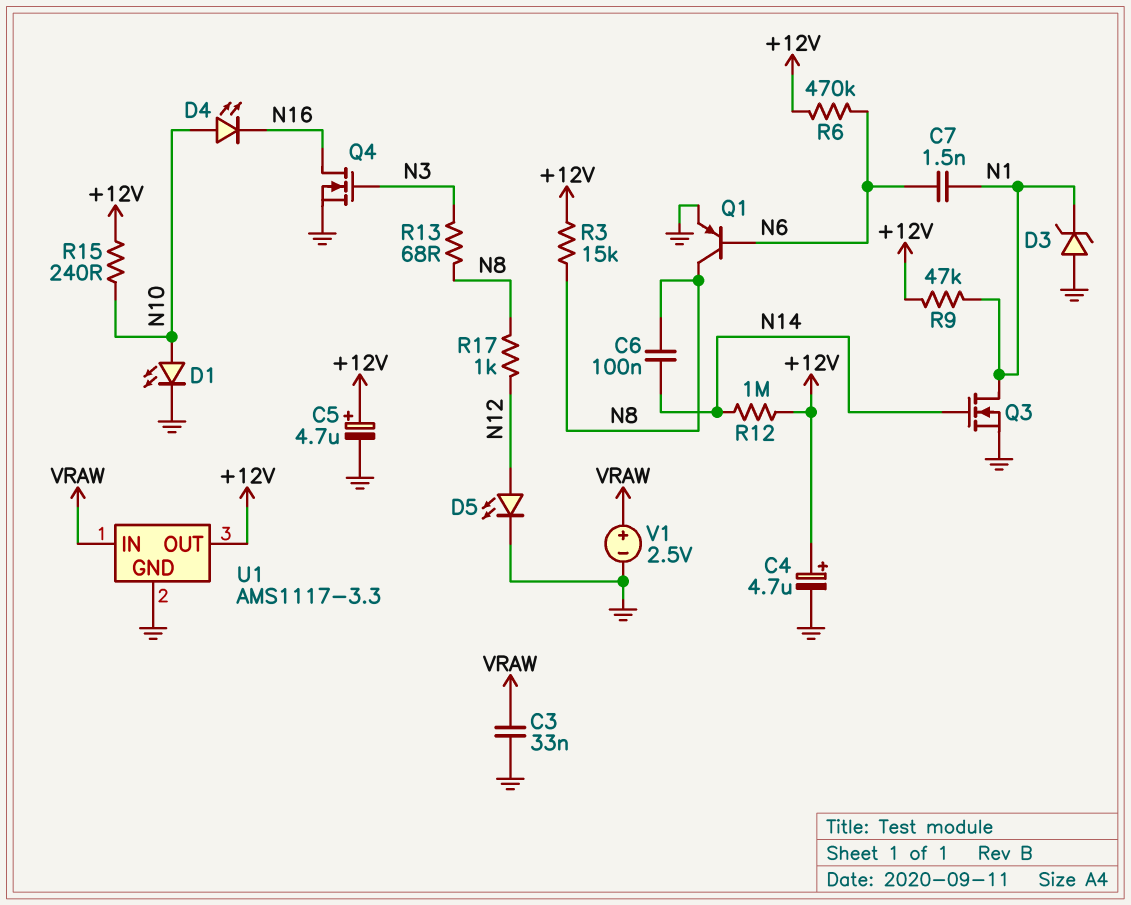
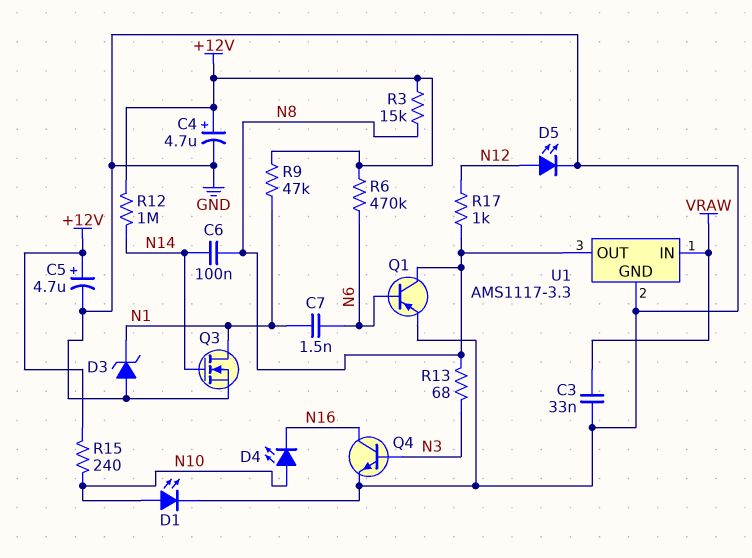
Q4: NMOS (G N3, D N16, S GND) -> NPN (B N3, C N16, E GND)
U1 pin OUT: +12V -> N8
V1: 2.5V (plus VRAW, minus GND) -> none

